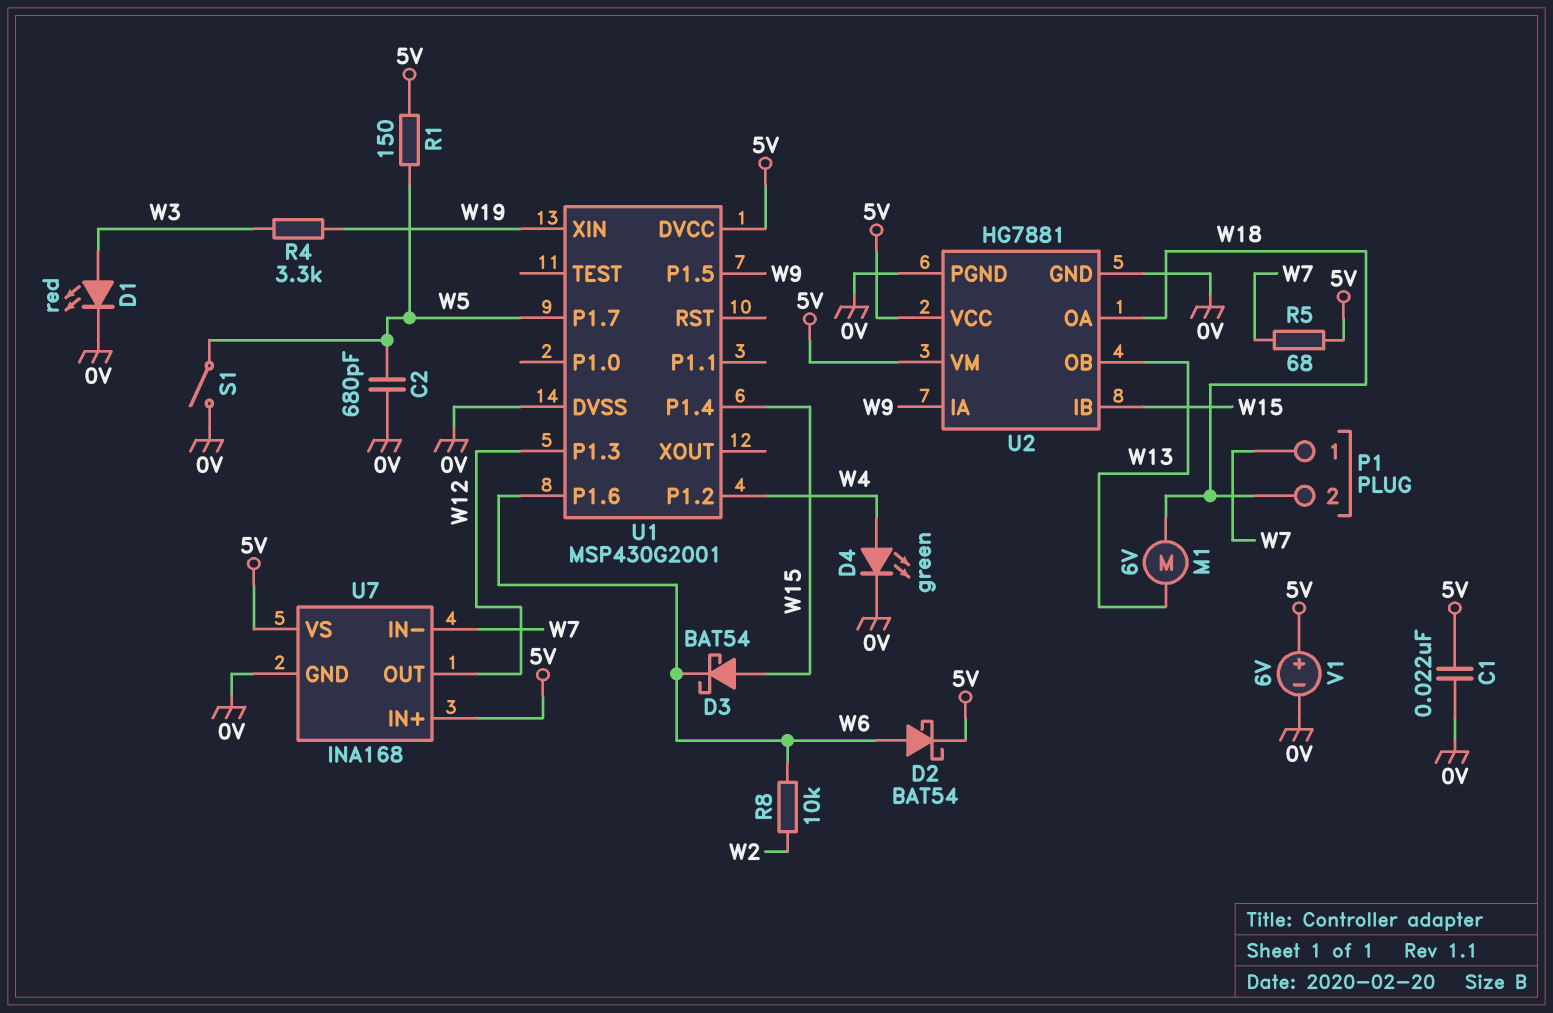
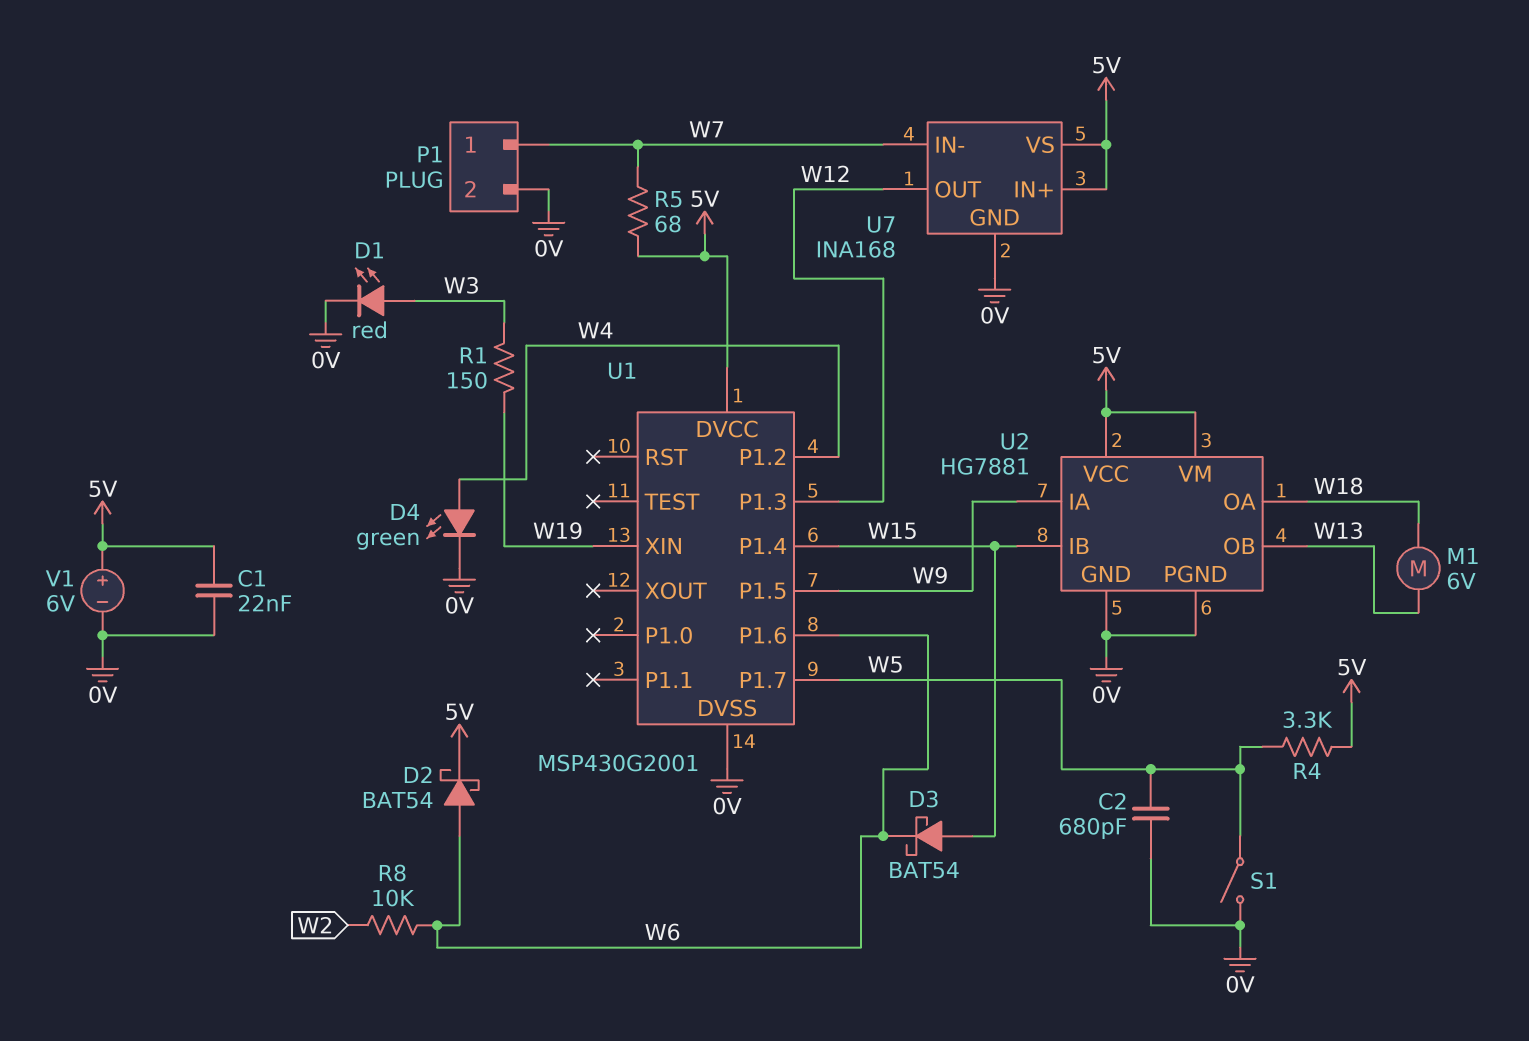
P1 pin 2: W18 -> 0V
R1: 150 (5V, W5) -> 150 (W3, W19)
R4: 3.3k (W3, W19) -> 3.3k (5V, W5)

